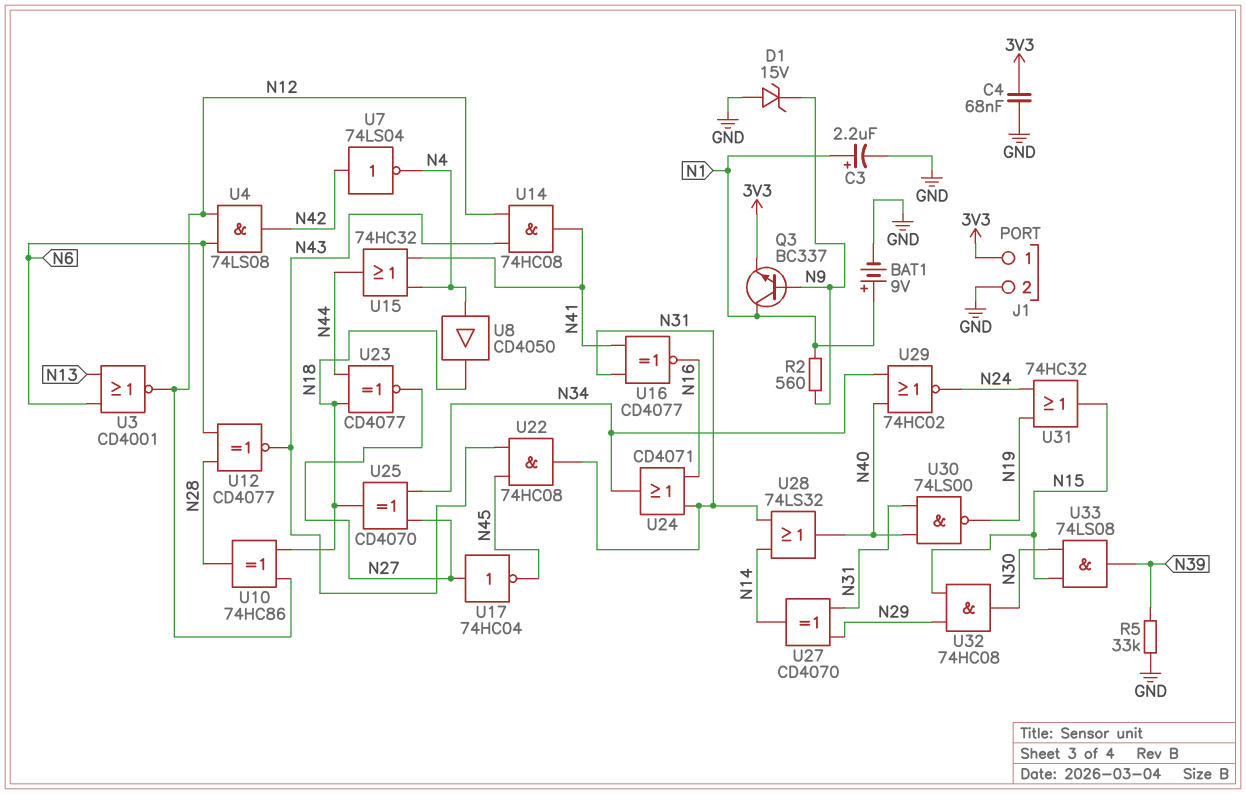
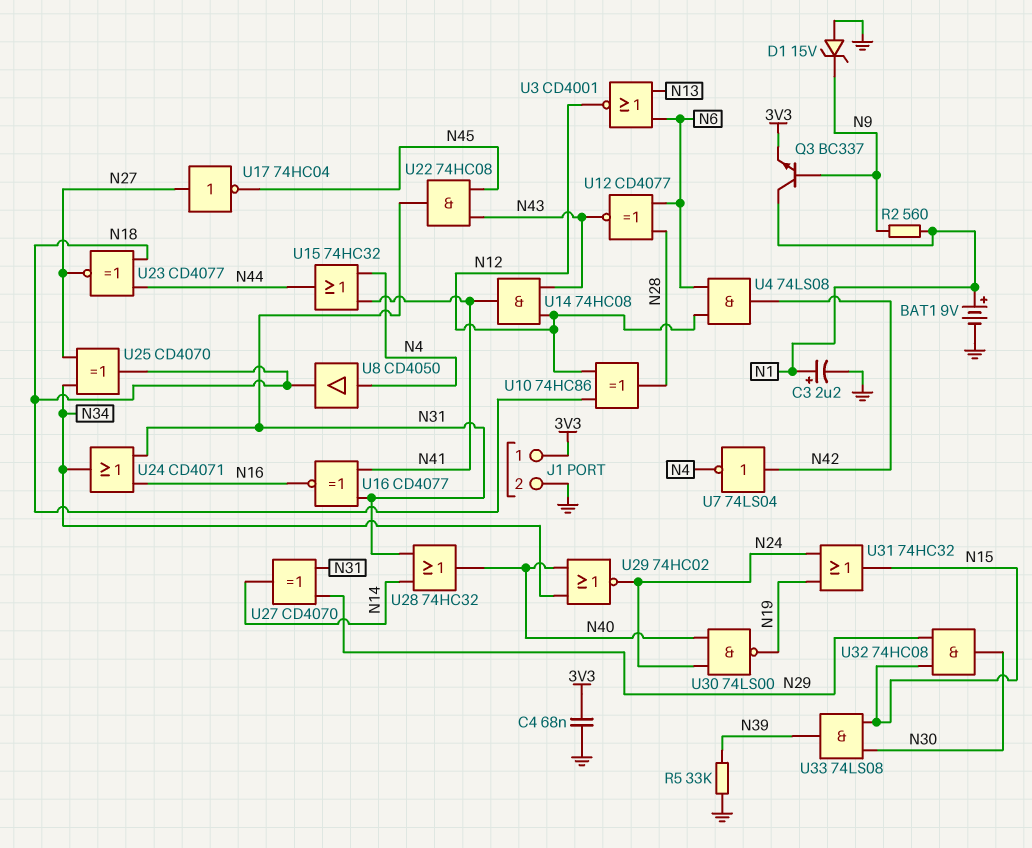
U28: OR 74LS32 (in N14, in N31, out N40) -> OR 74HC32 (in N14, in N31, out N40)
U30: NAND 74LS00 (in N31, in N40, out N19) -> NAND 74LS00 (in N24, in N40, out N19)

